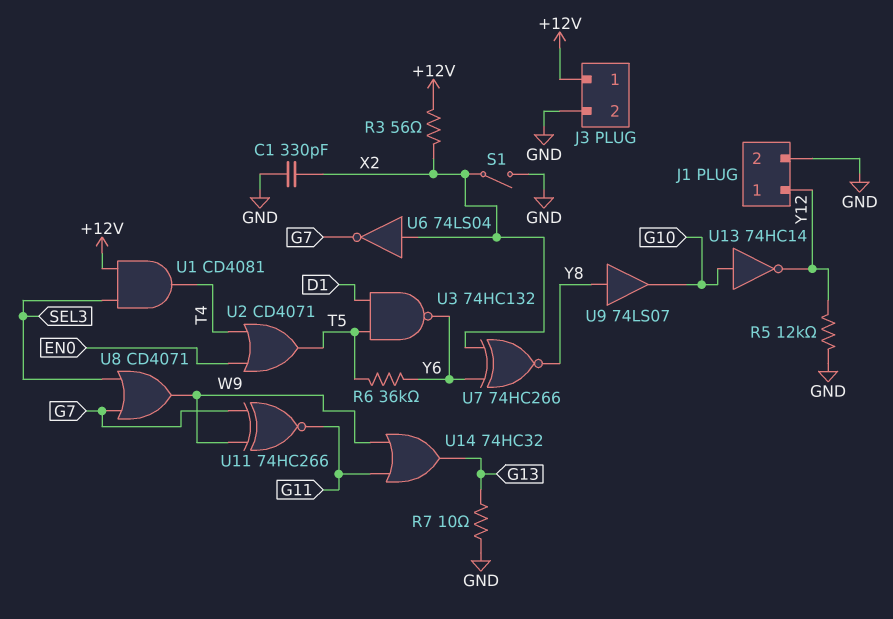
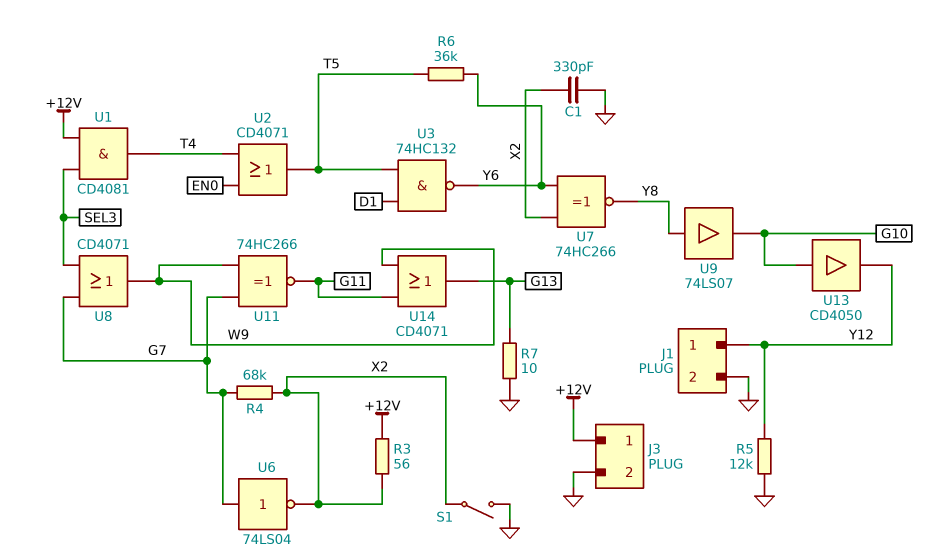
R4: none -> 68k (G7, X2)
U6: NOT 74LS04 (in X2, out G7) -> NOT 74LS04 (in G7, out X2)
U13: NOT 74HC14 (in G10, out Y12) -> buffer CD4050 (in G10, out Y12)
U14: OR 74HC32 (in G11, in W9, out G13) -> OR CD4071 (in G11, in W9, out G13)

